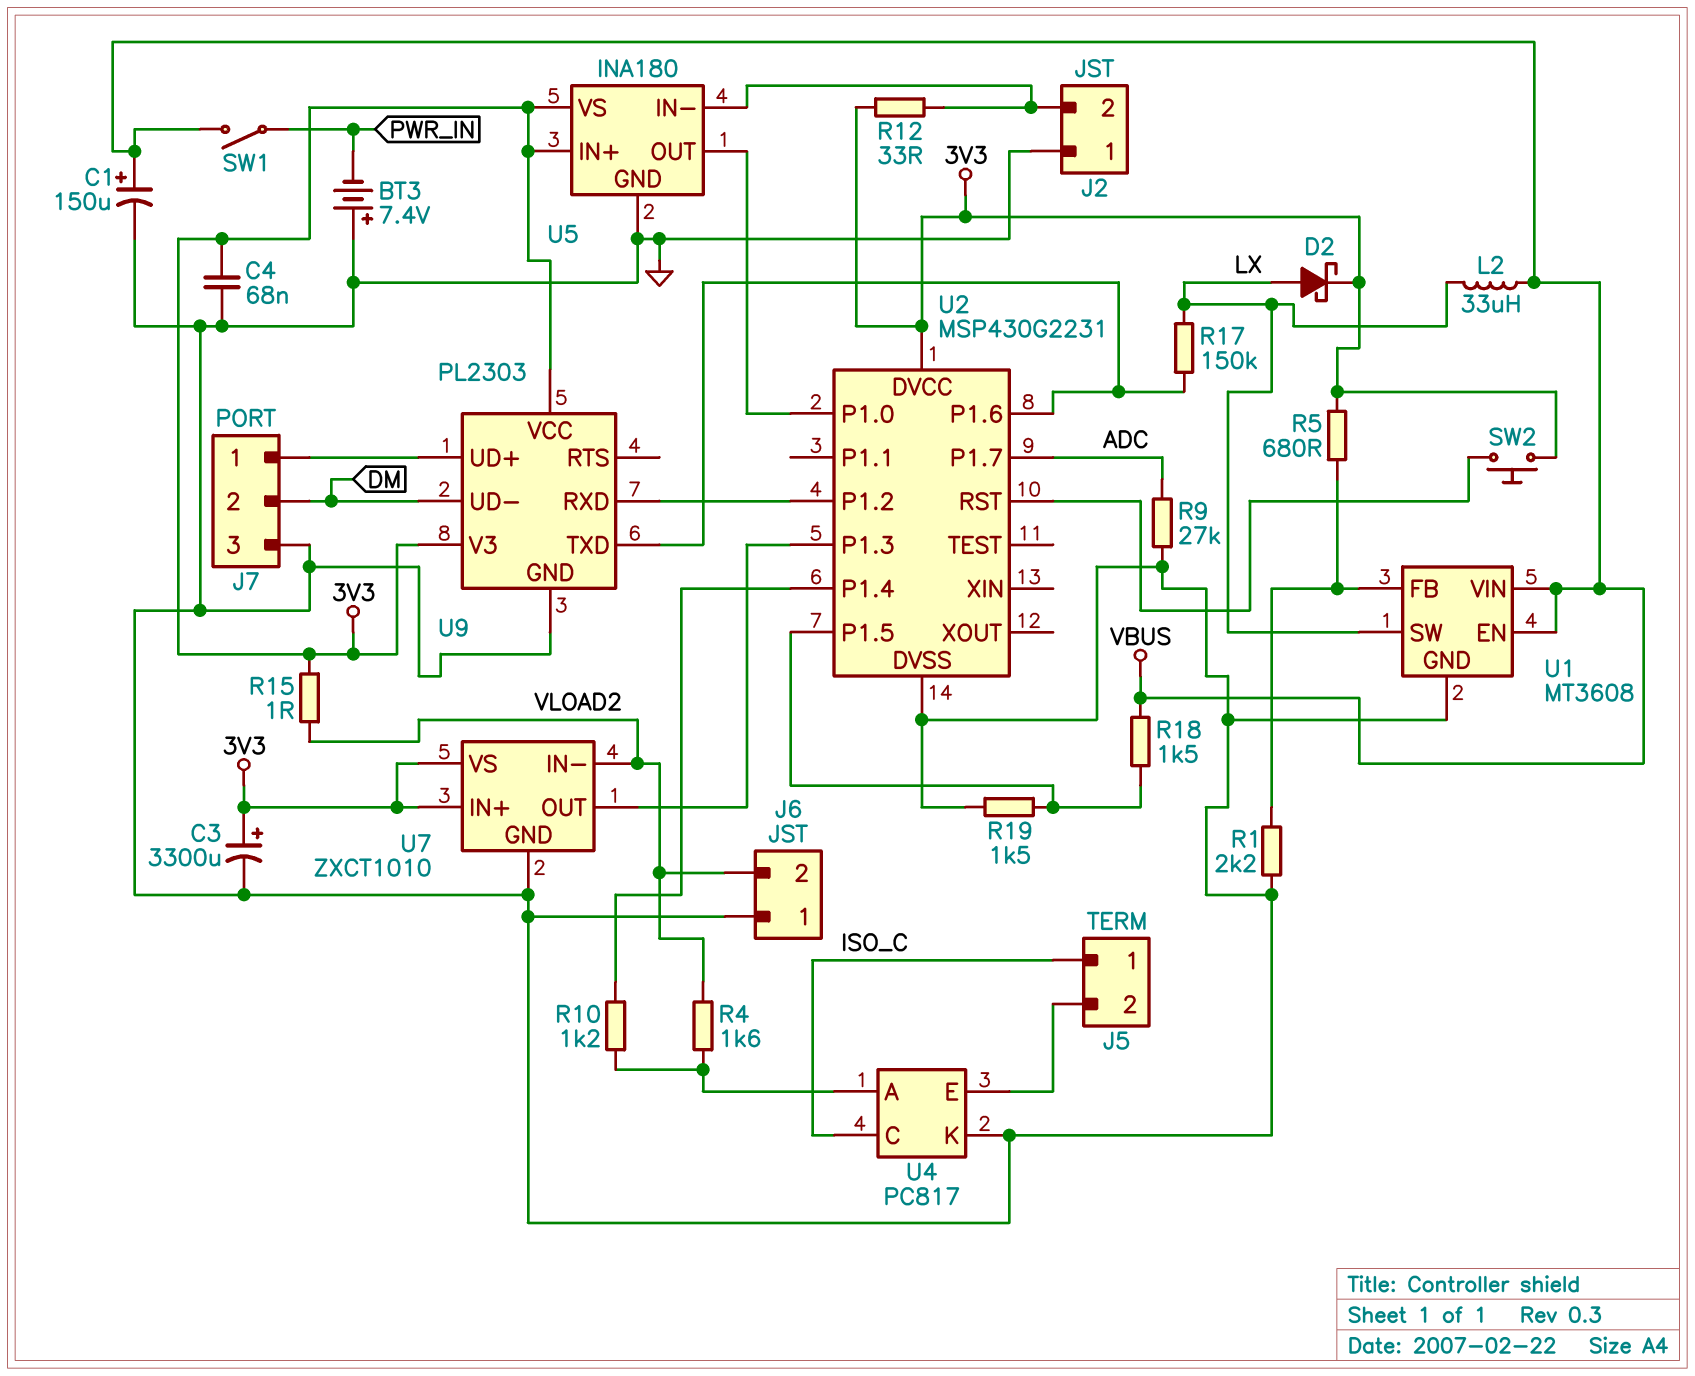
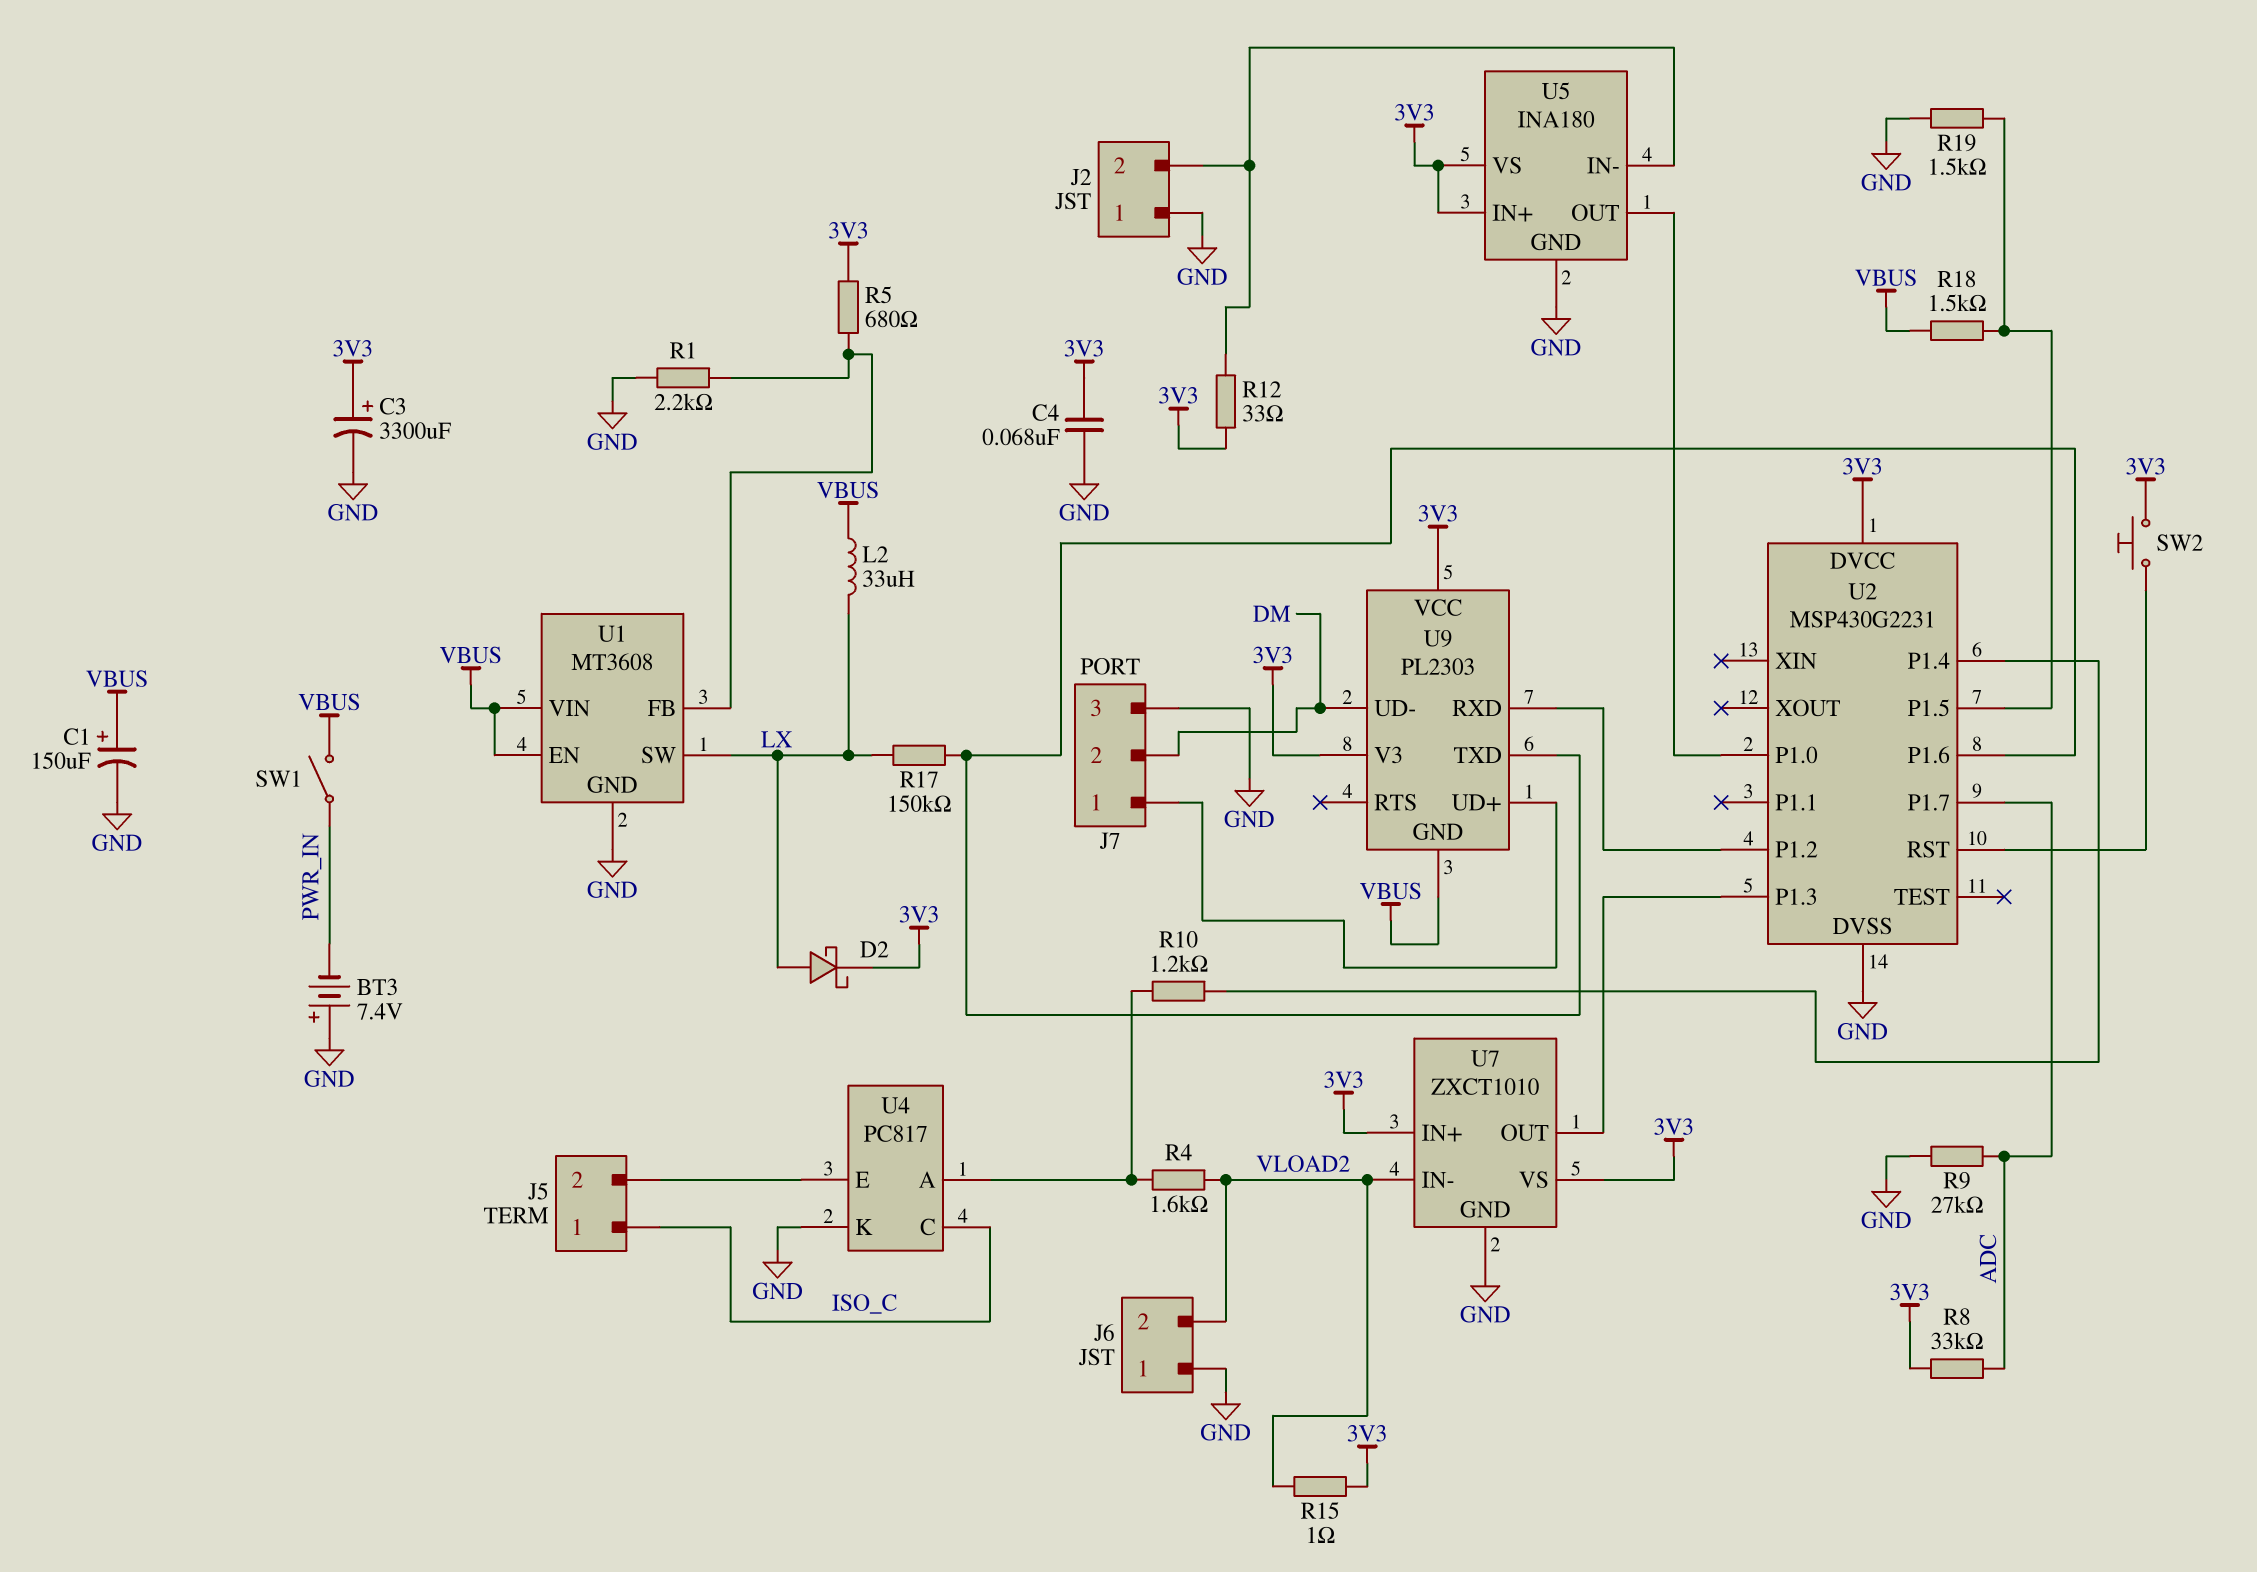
R8: none -> 33k (3V3, ADC)
U9 pin GND: GND -> VBUS

